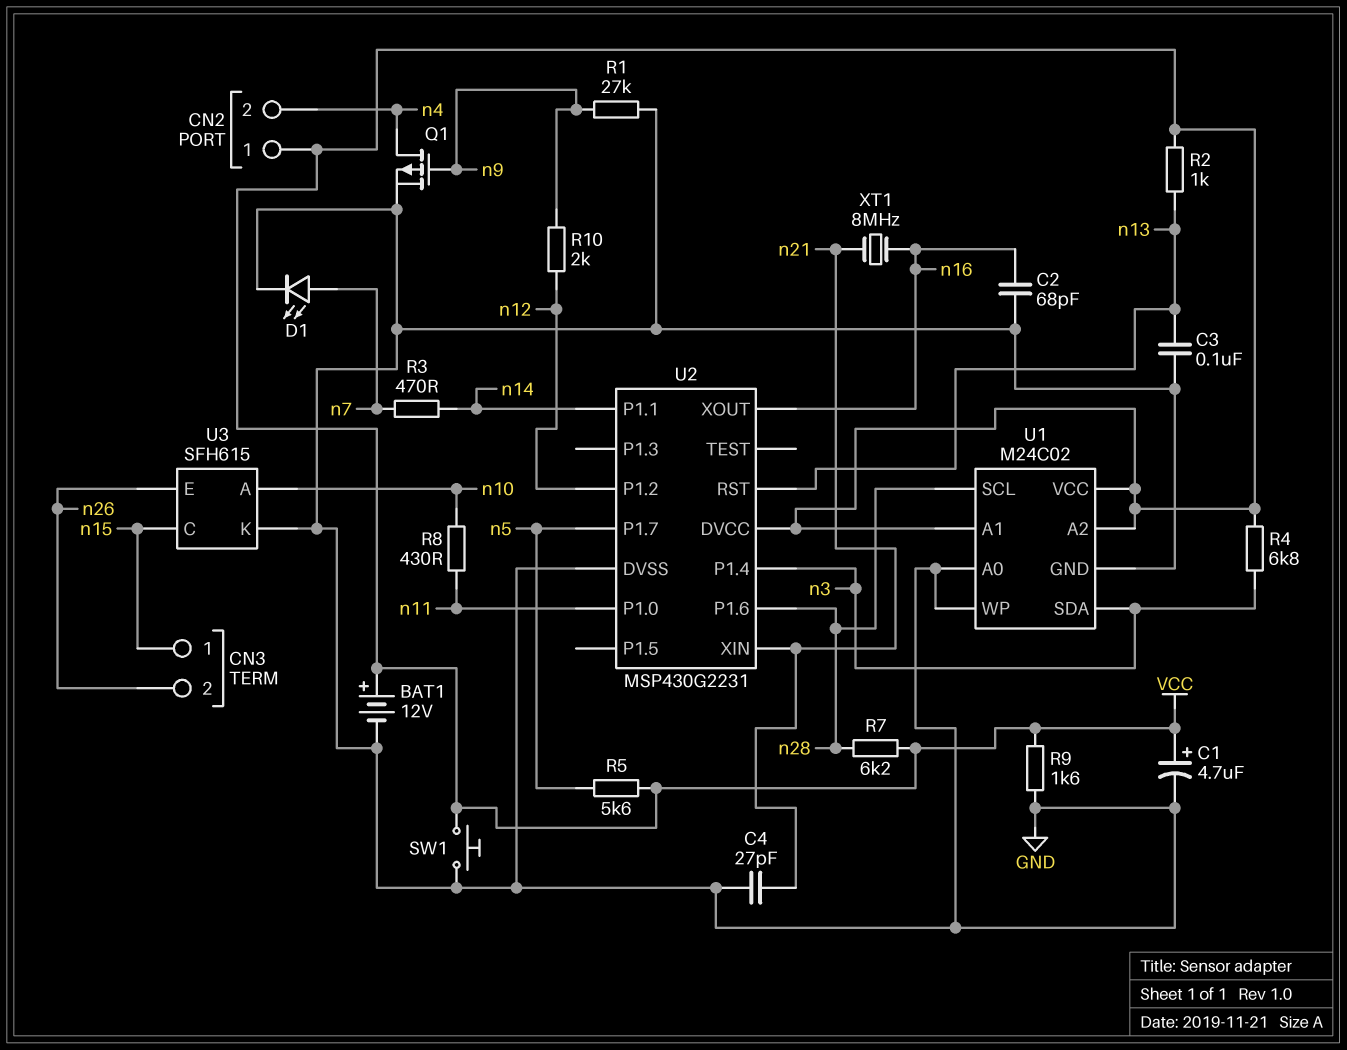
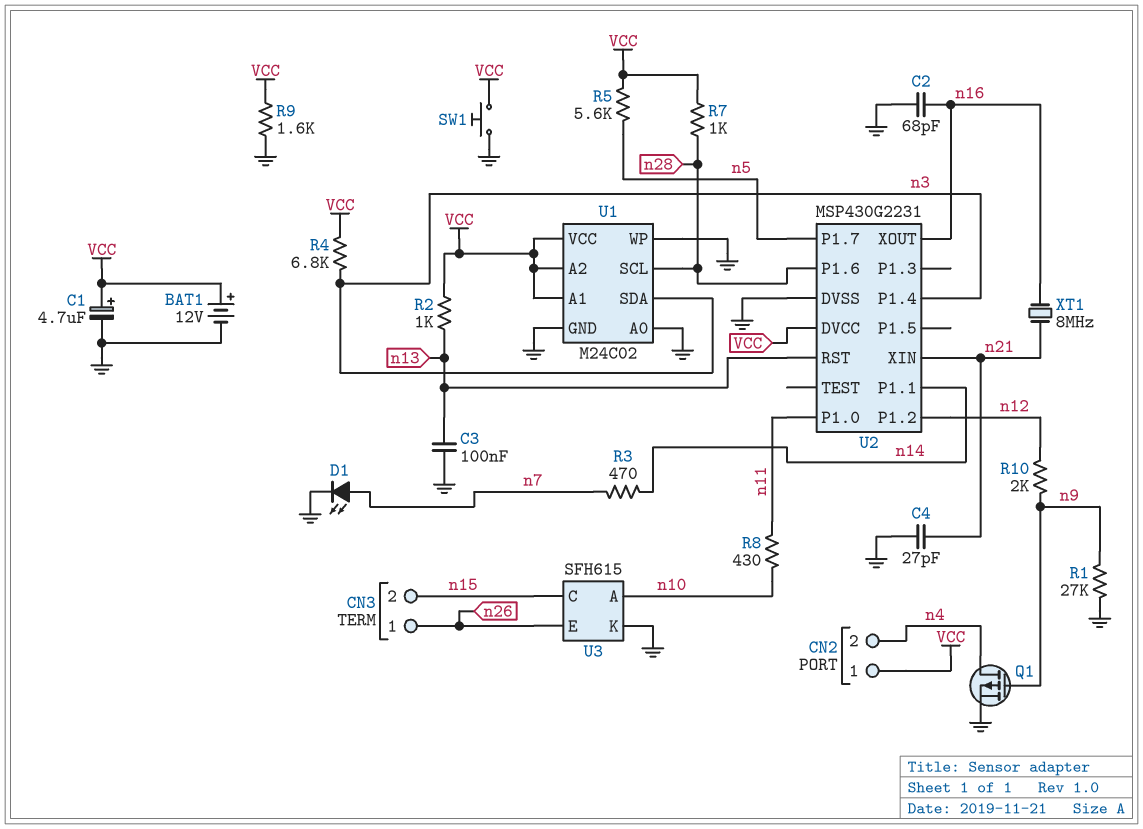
CN3 pin 1: n15 -> n26
CN3 pin 2: n26 -> n15
R7: 6.2k (VCC, n28) -> 1k (VCC, n28)

